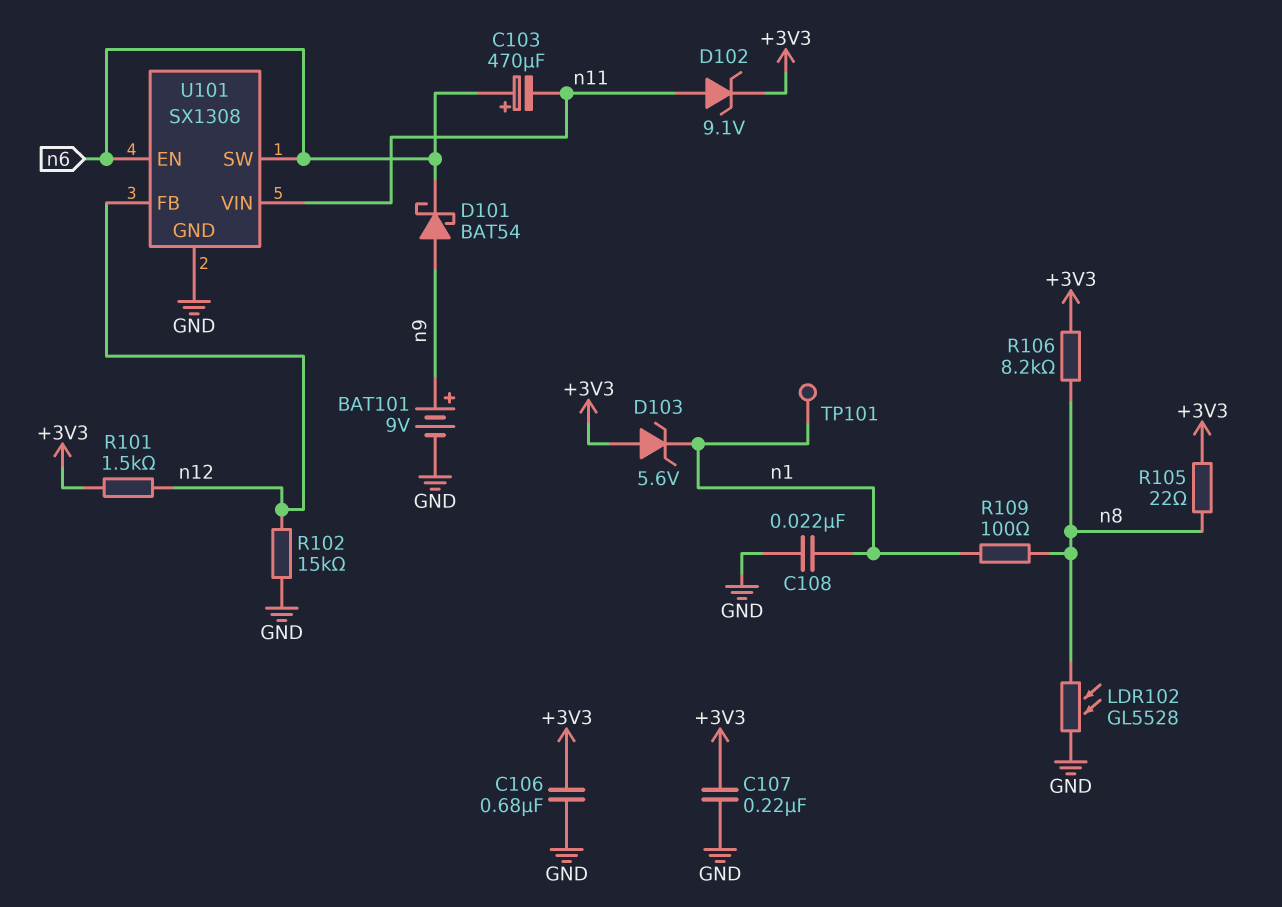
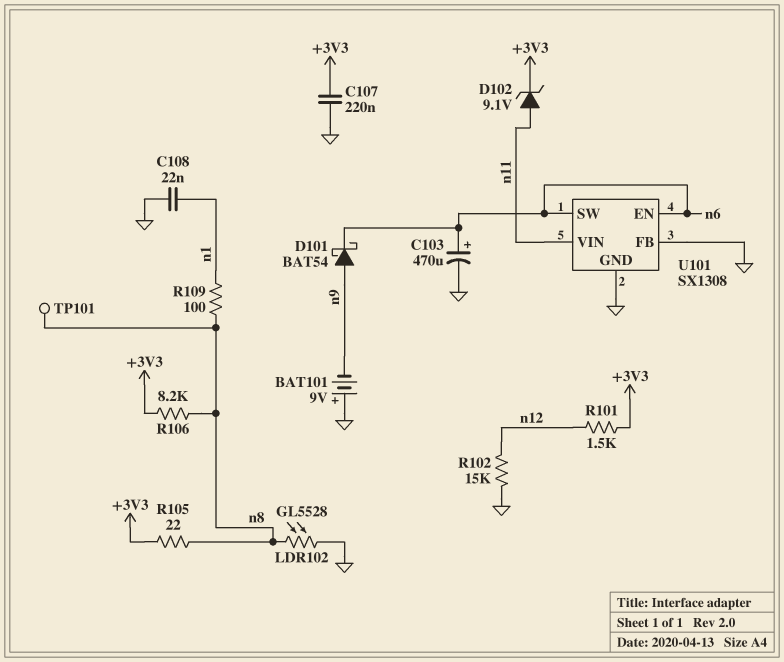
BAT101: 9V (plus n9, minus GND) -> 9V (plus GND, minus n9)
C103: 470uF (plus n6, minus n11) -> 470uF (plus n6, minus GND)
C106: 680nF (+3V3, GND) -> none
D103: zener 5.6V (A +3V3, K n1) -> none
TP101: test point (n1) -> test point (n8)
U101 pin FB: n12 -> GND

